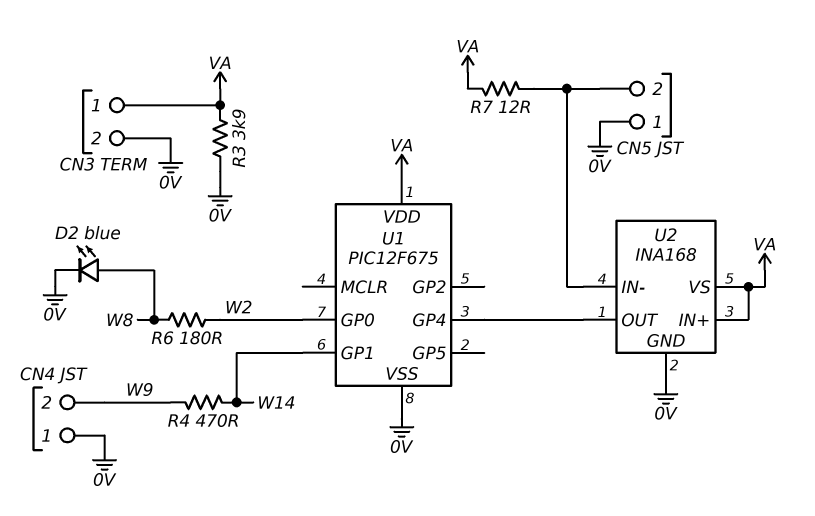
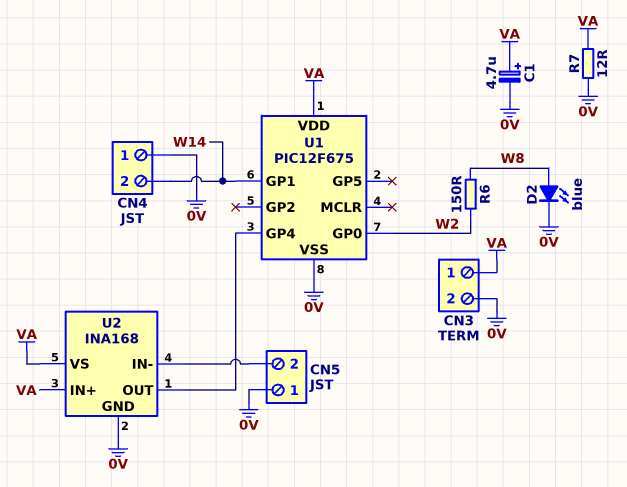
C1: none -> 4.7uF (plus VA, minus 0V)
CN4 pin 2: W9 -> W14
R3: 3.9k (0V, VA) -> none
R4: 470 (W9, W14) -> none
R6: 180 (W2, W8) -> 150 (W2, W8)
R7: 12 (CN5/2, VA) -> 12 (0V, VA)

